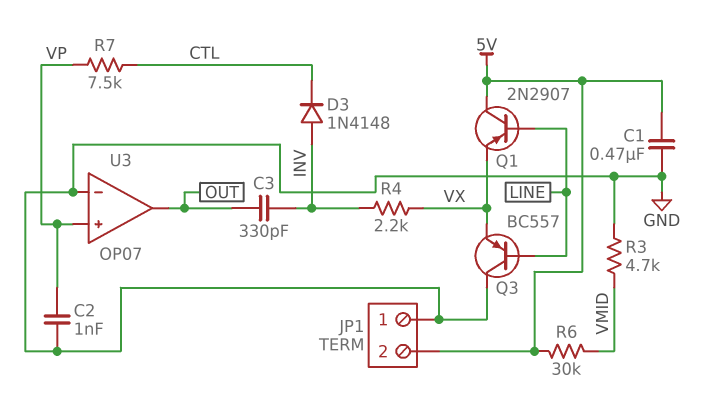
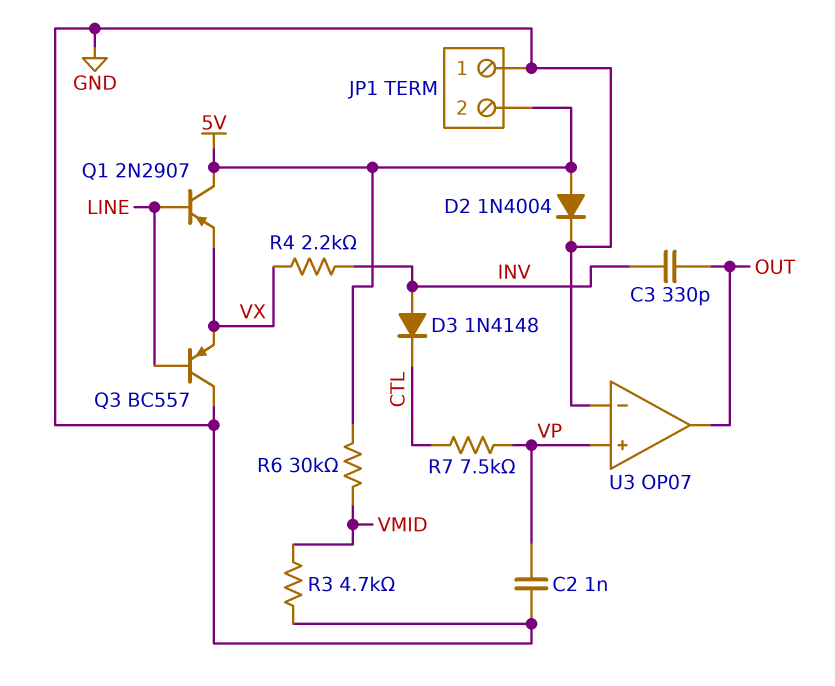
C1: 470nF (5V, GND) -> none
D2: none -> diode 1N4004 (A 5V, K GND)

